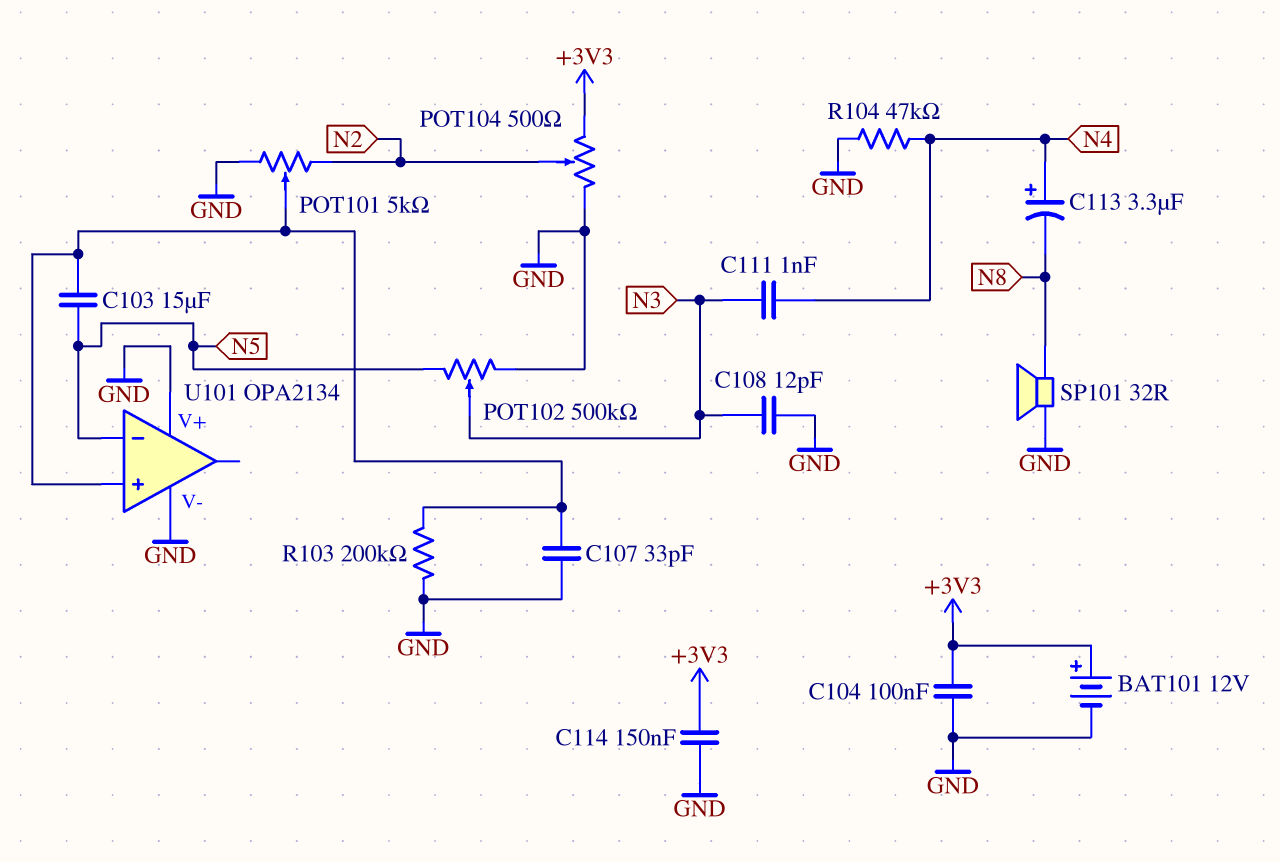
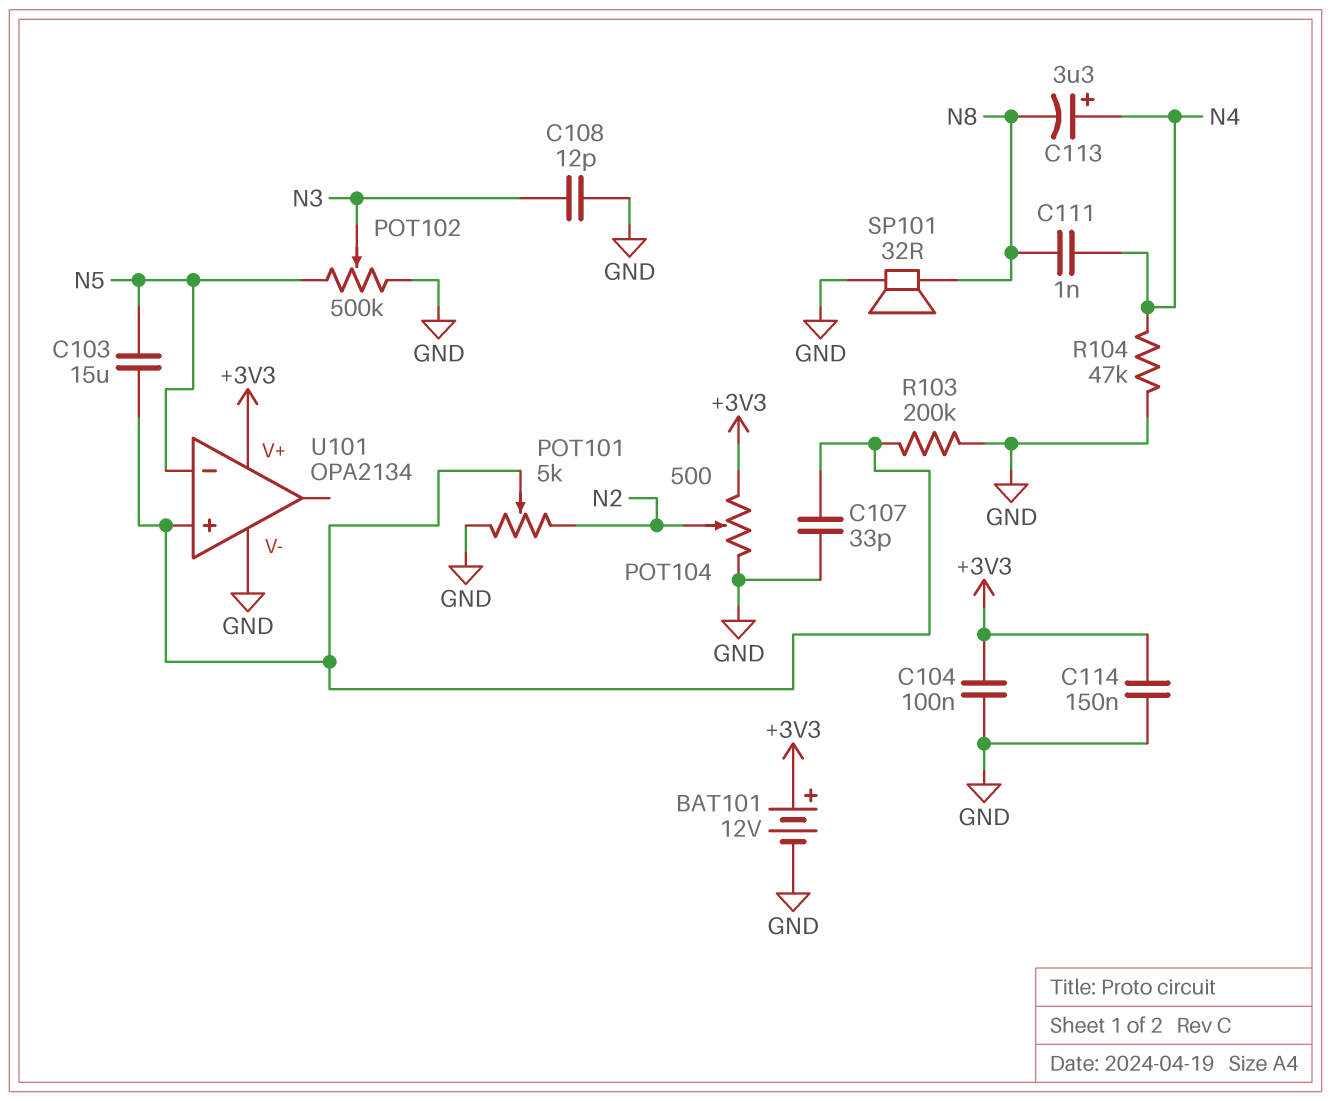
C111: 1nF (N3, N4) -> 1nF (N4, N8)
U101 pin V+: GND -> +3V3

